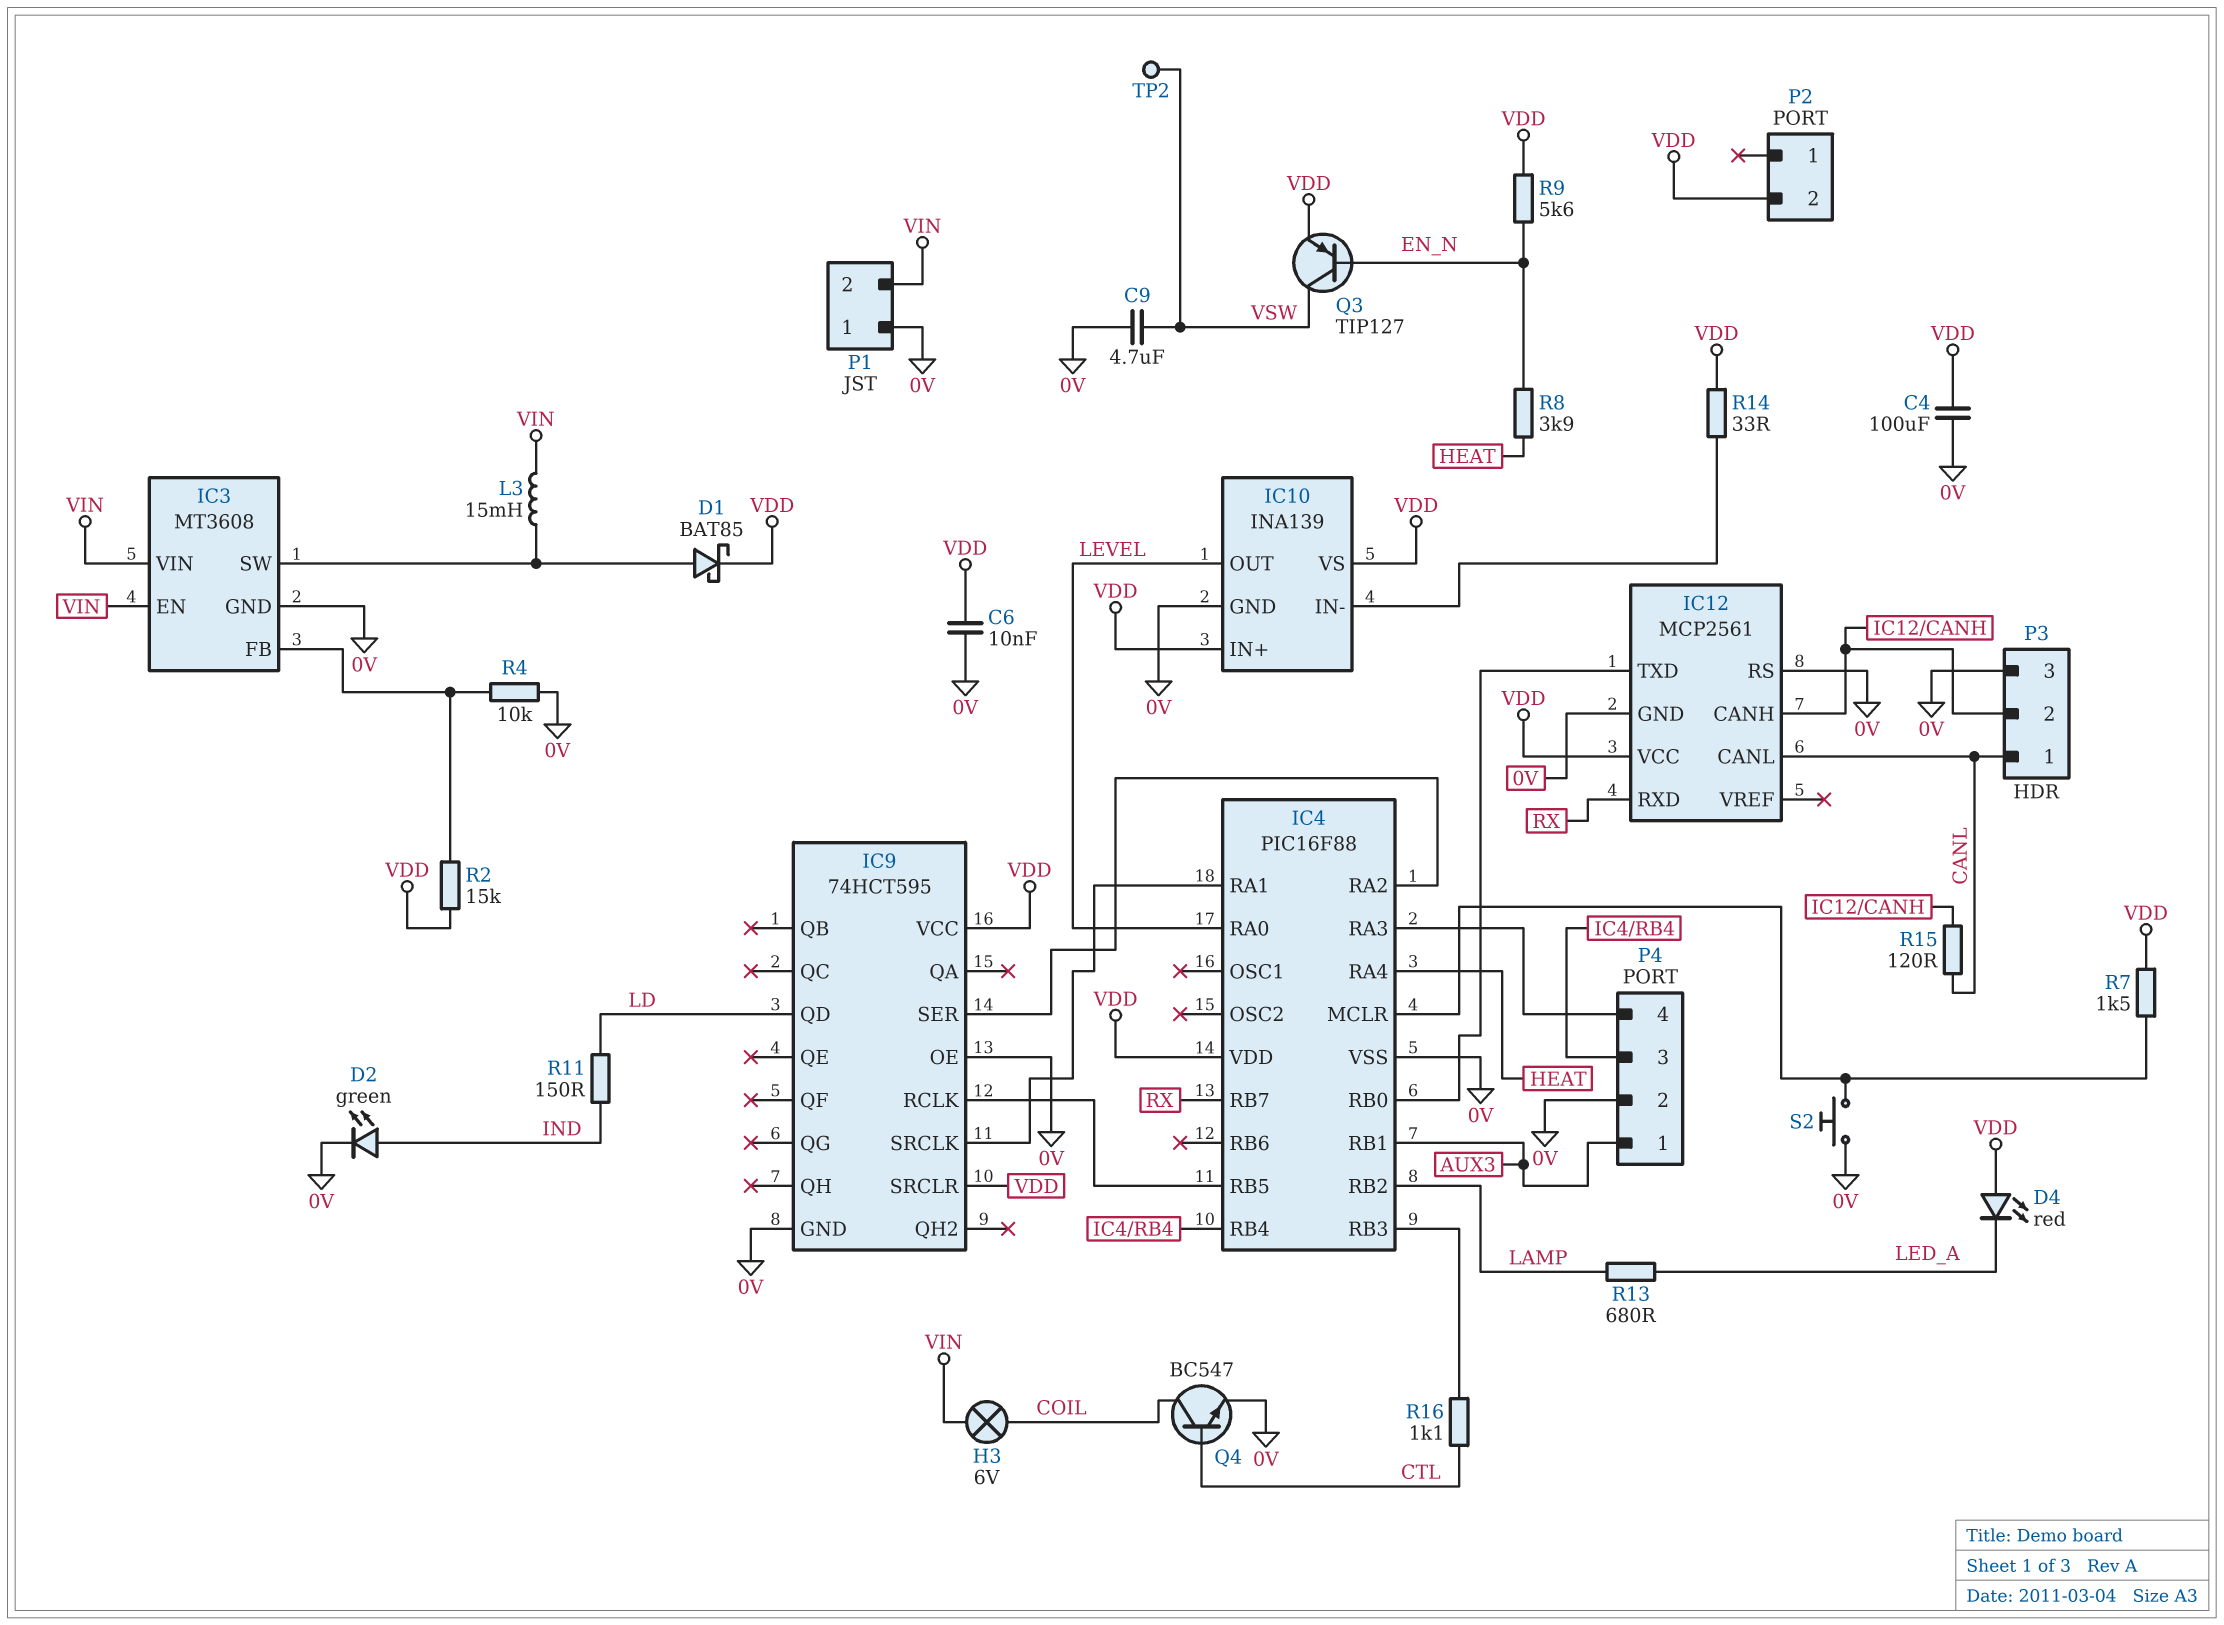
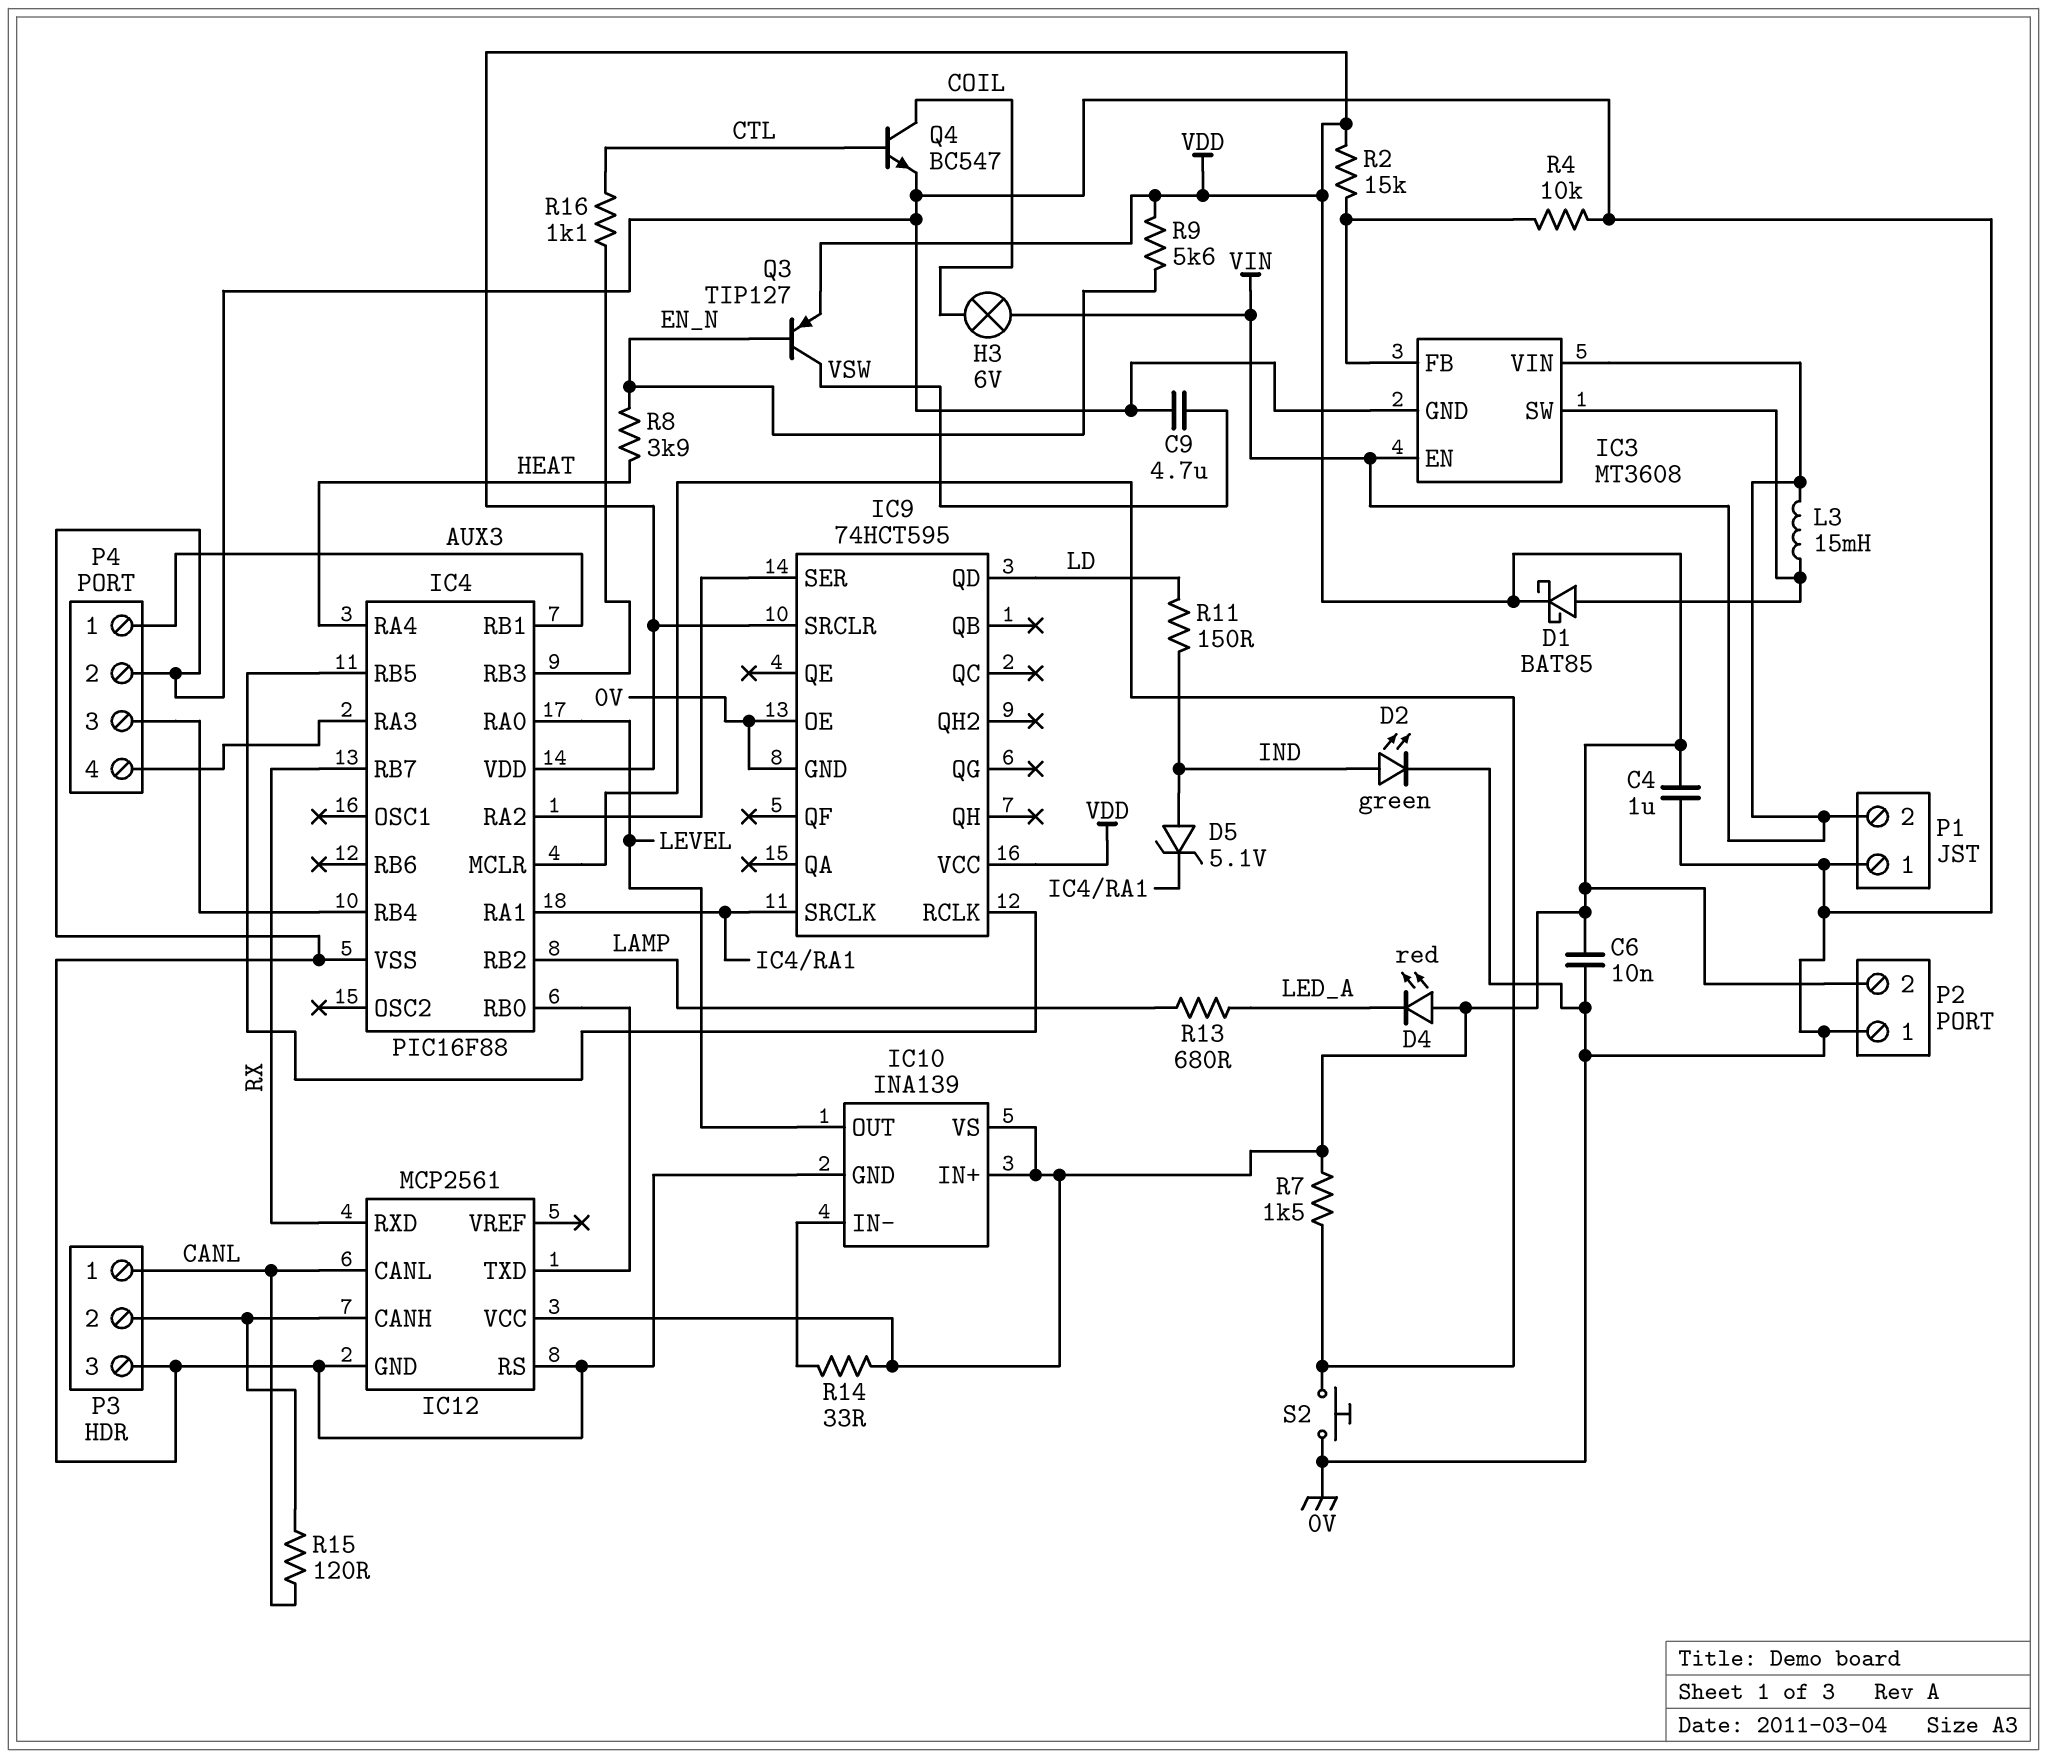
C4: 100uF (0V, VDD) -> 1uF (0V, VDD)
D5: none -> zener 5.1V (A IND, K IC4/RA1)
P2 pin 1: none -> 0V
TP2: test point (VSW) -> none

